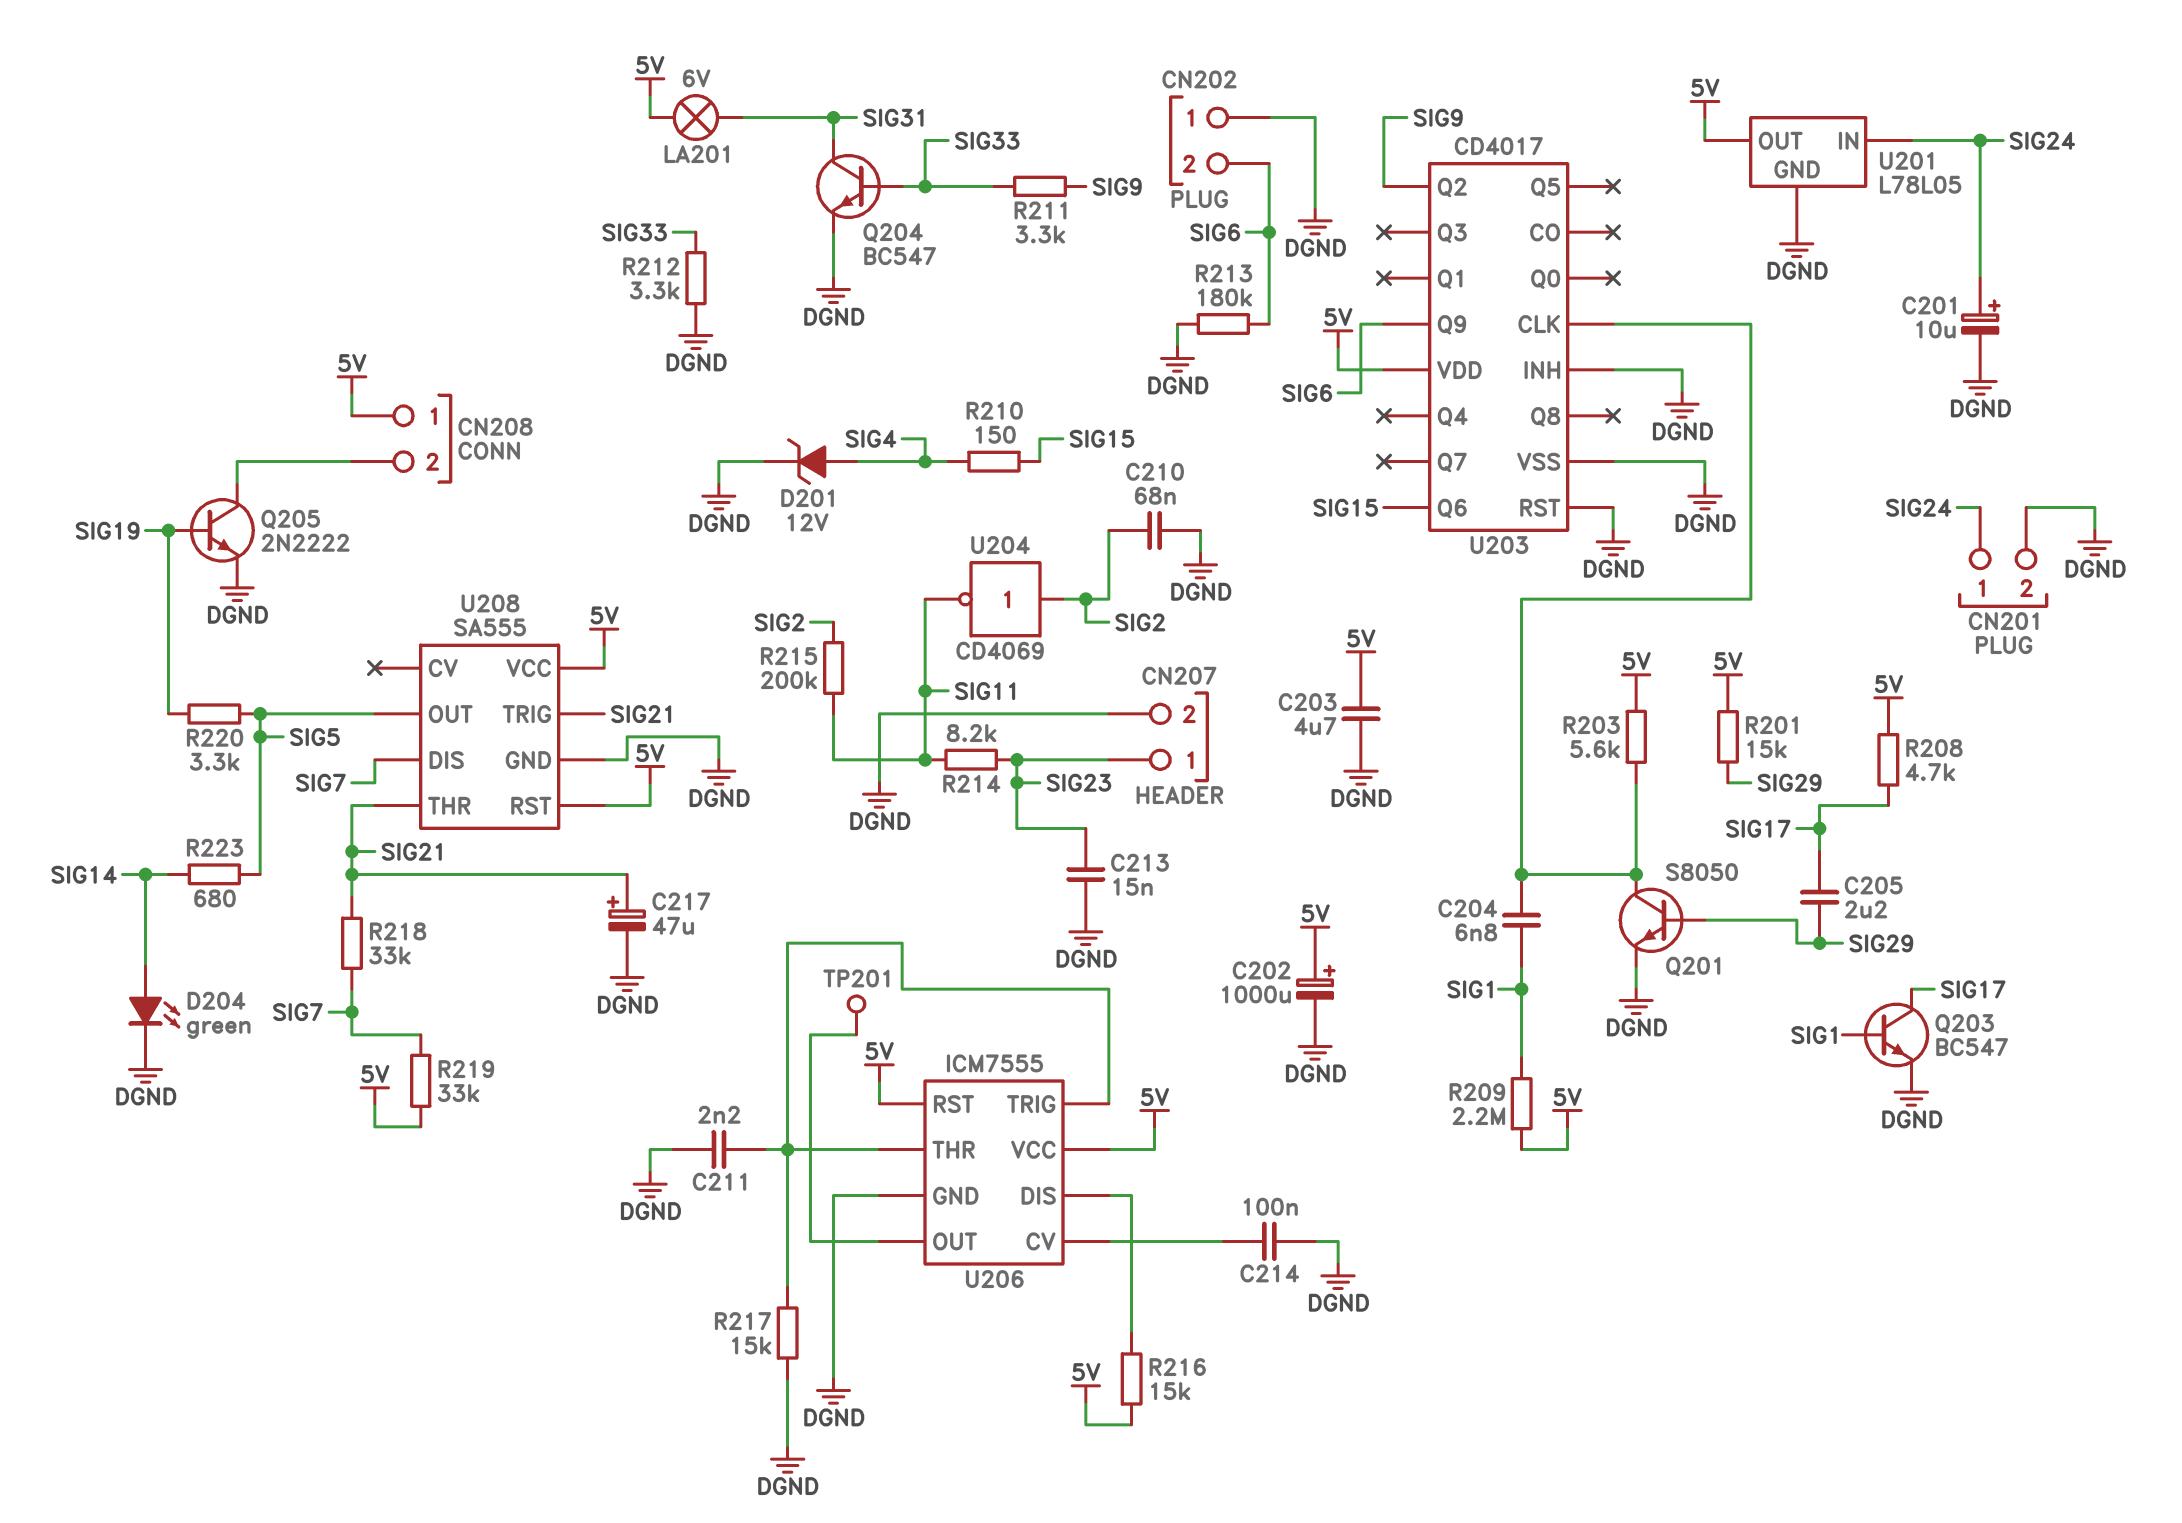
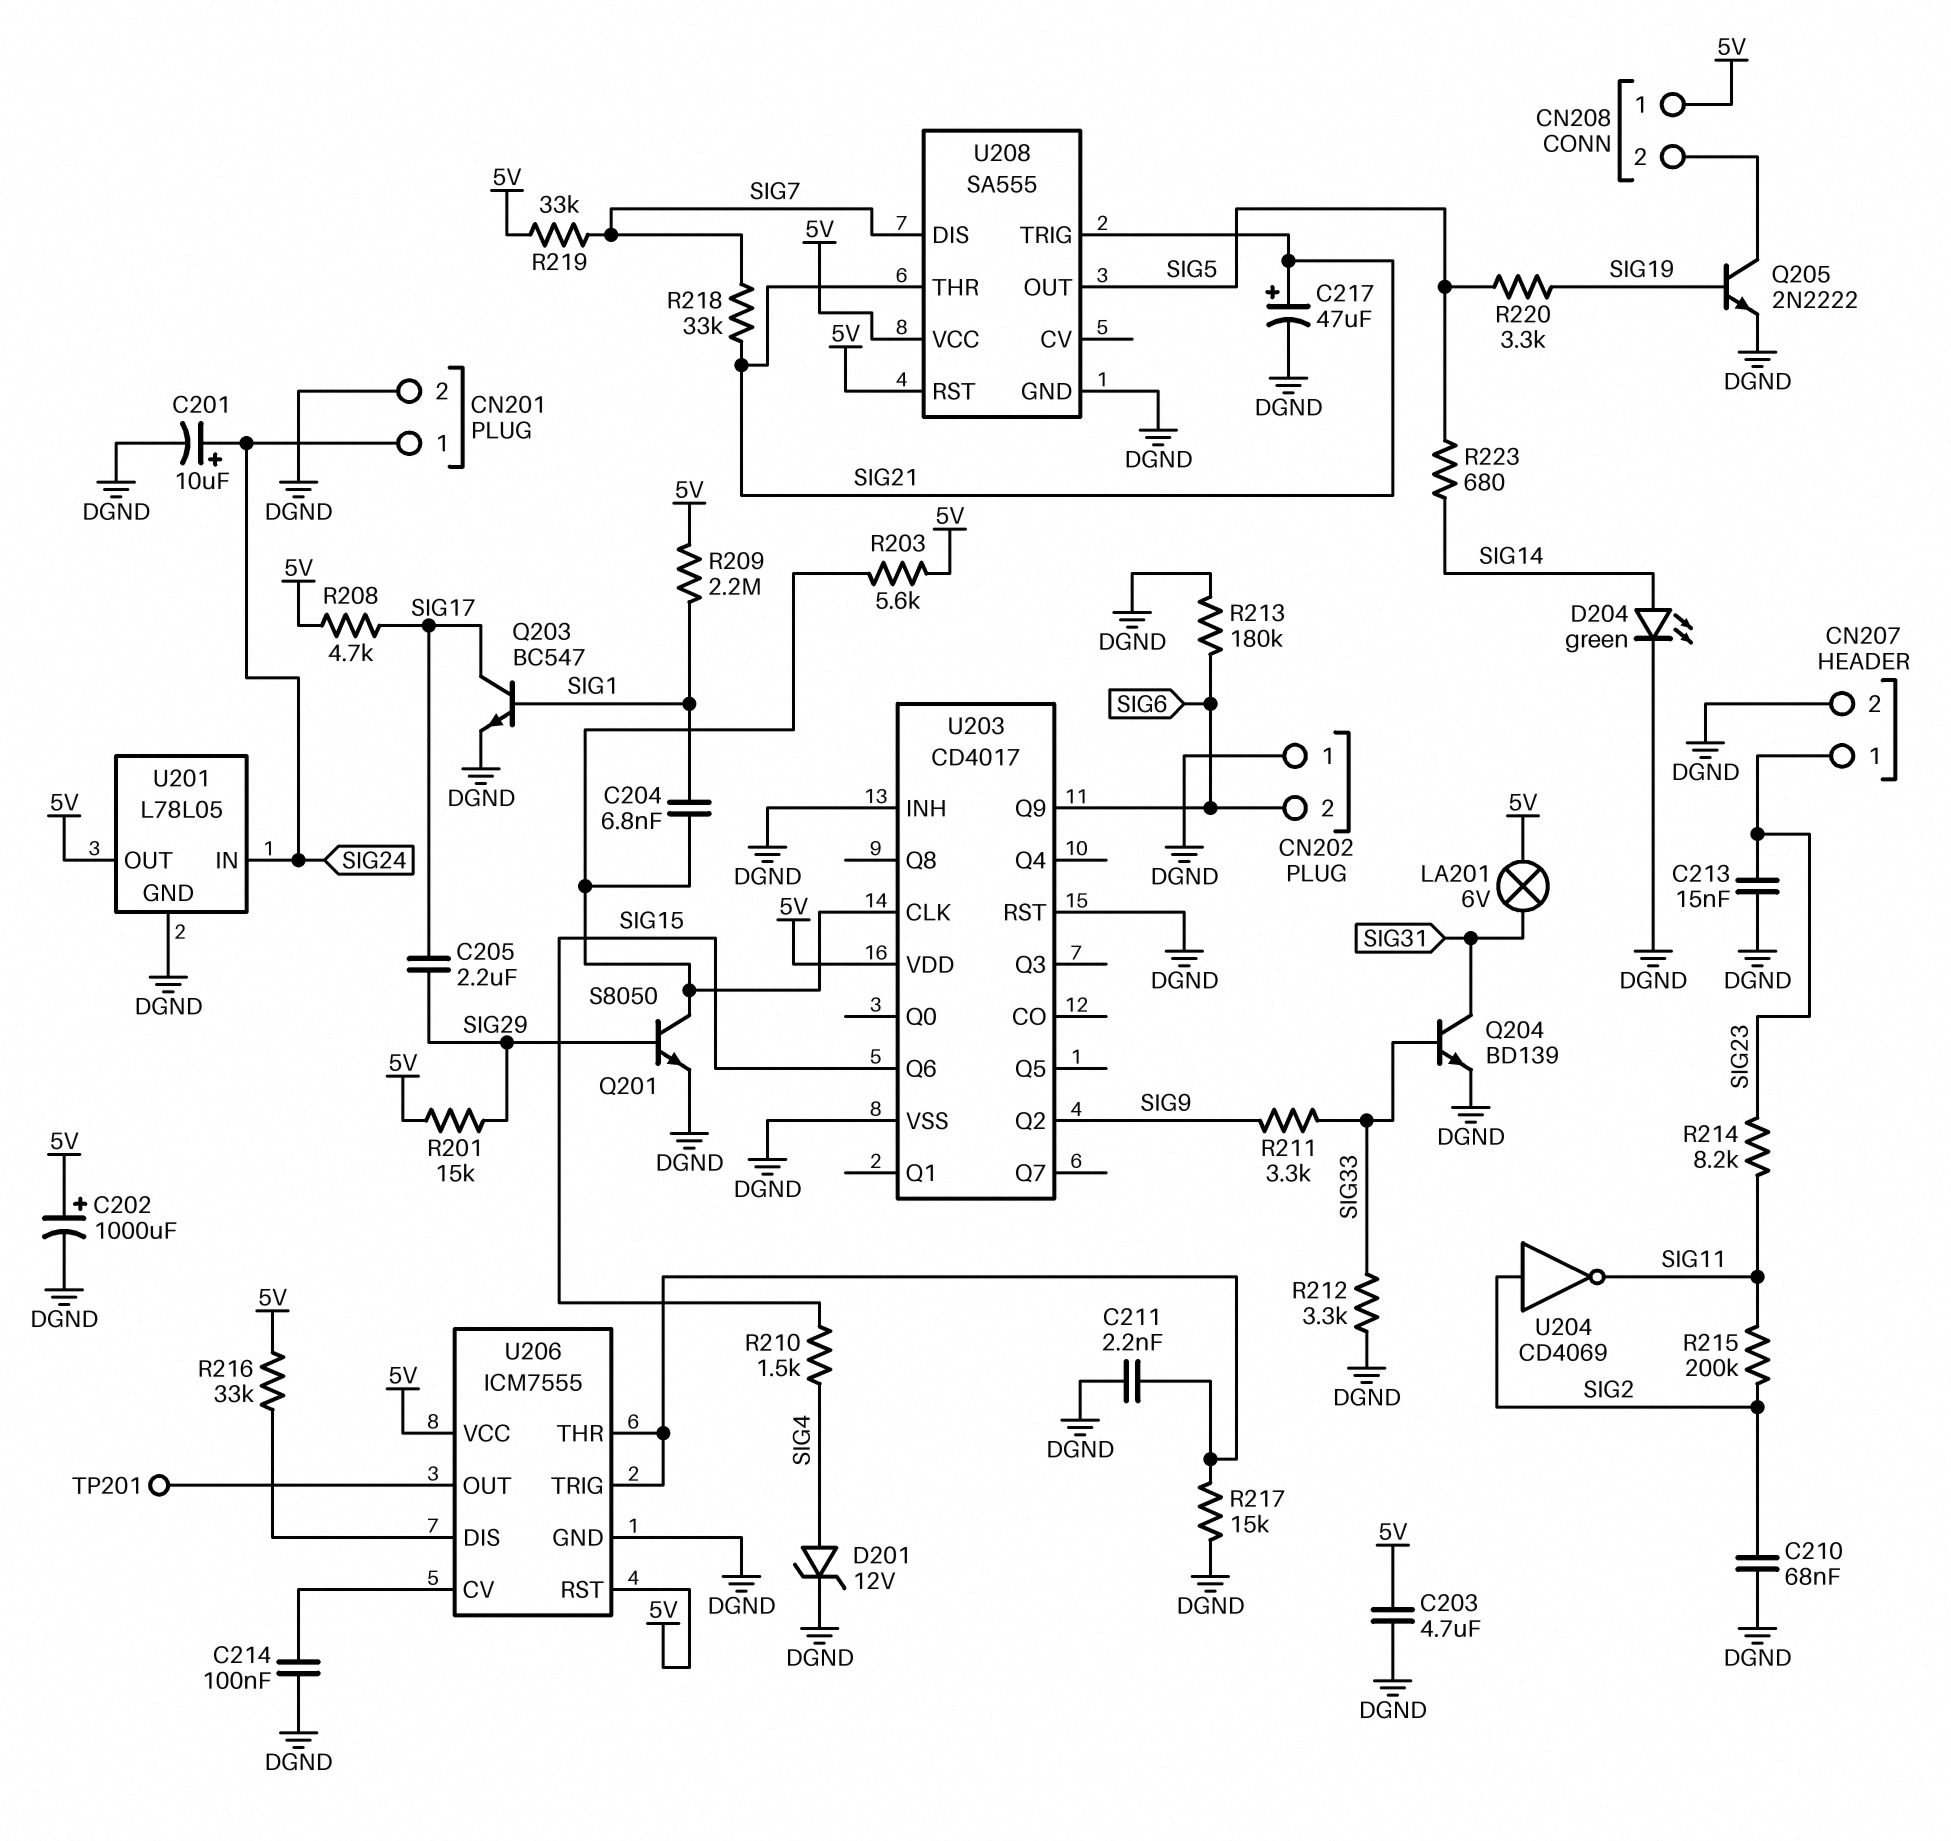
Q204: NPN BC547 (B SIG33, C SIG31, E DGND) -> NPN BD139 (B SIG33, C SIG31, E DGND)
R210: 150 (SIG4, SIG15) -> 1.5k (SIG4, SIG15)
R216: 15k (5V, U206/DIS) -> 33k (5V, U206/DIS)

